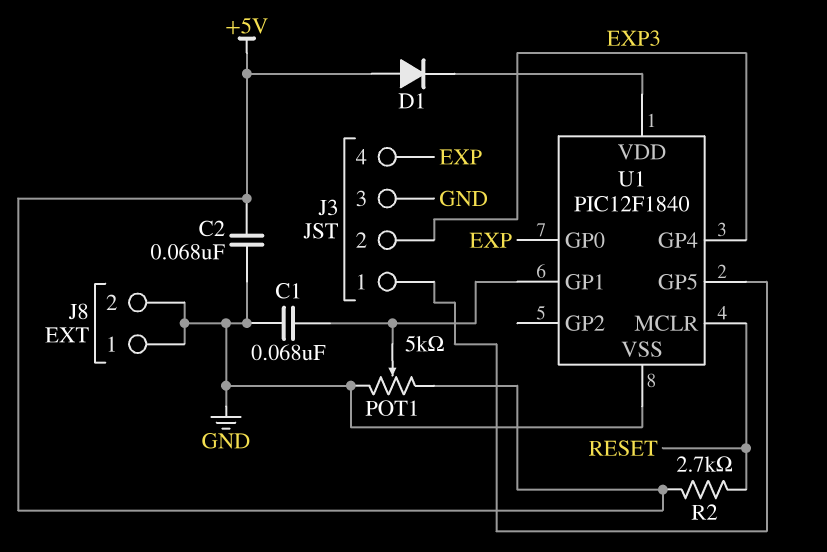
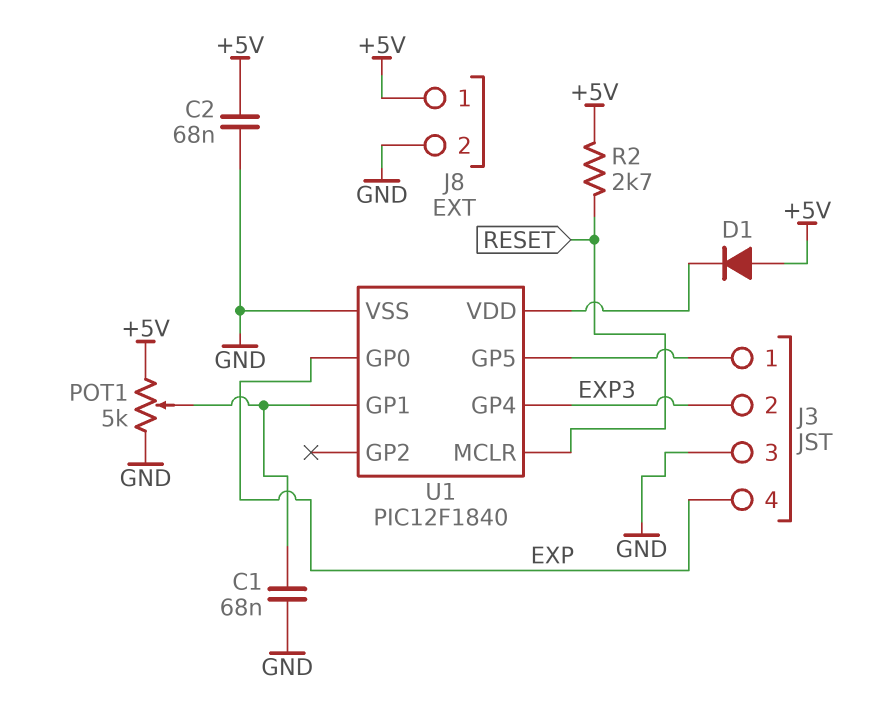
J8 pin 1: GND -> +5V

